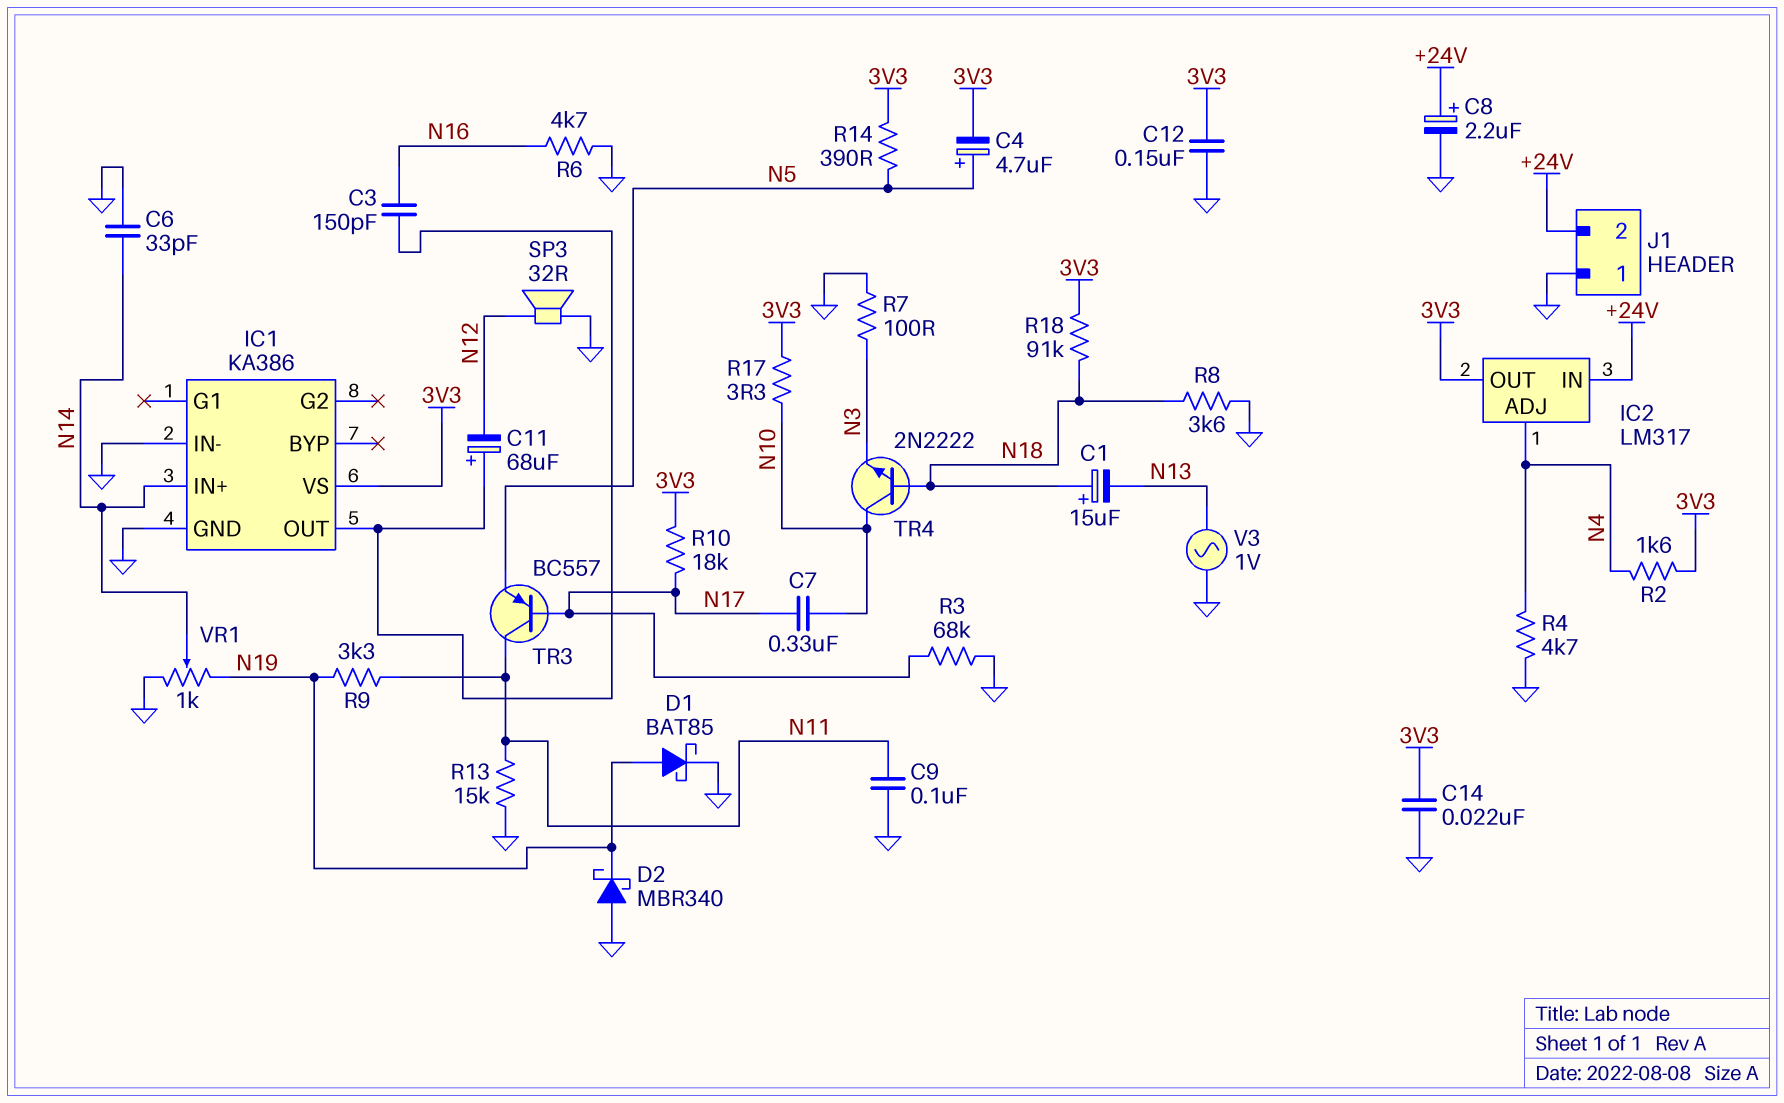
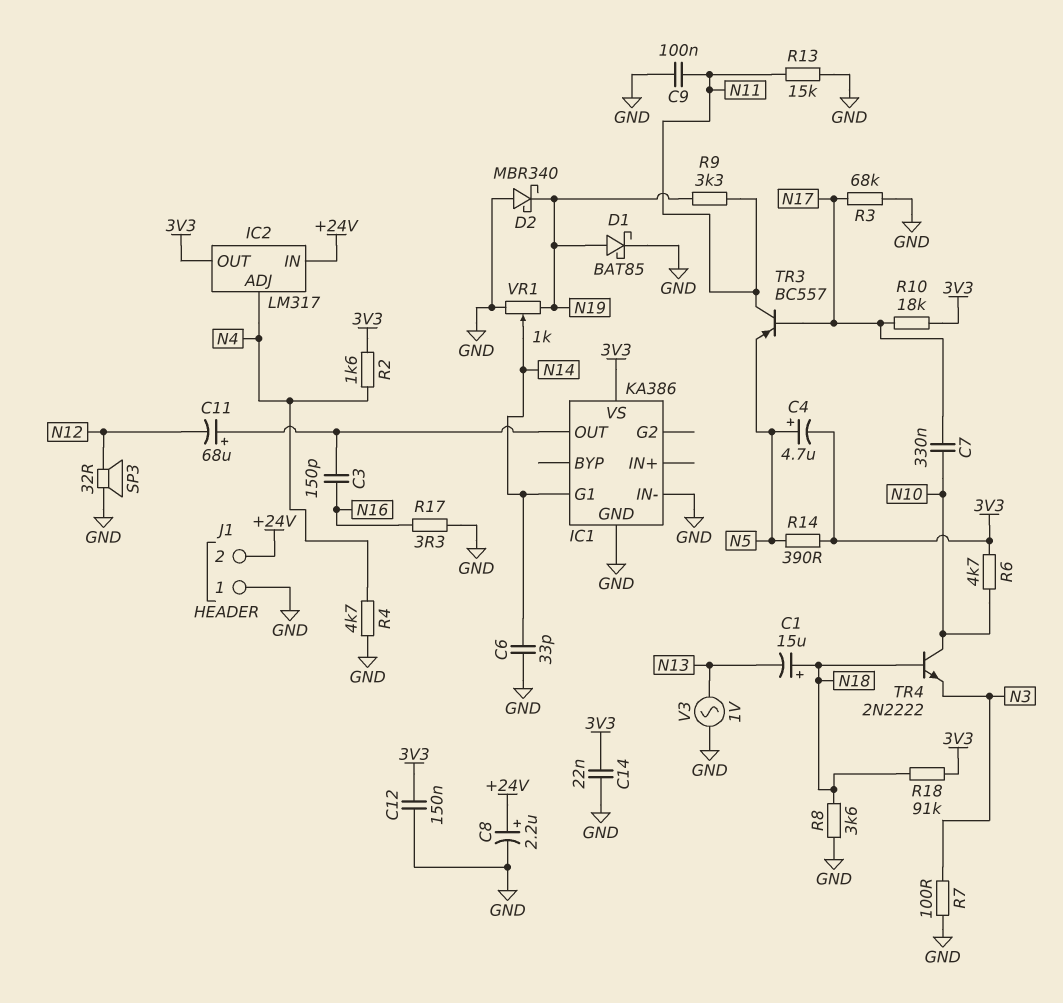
IC1 pin G1: none -> N14
IC1 pin IN+: N14 -> none
R6: 4.7k (GND, N16) -> 4.7k (3V3, N10)
R17: 3.3 (3V3, N10) -> 3.3 (GND, N16)

